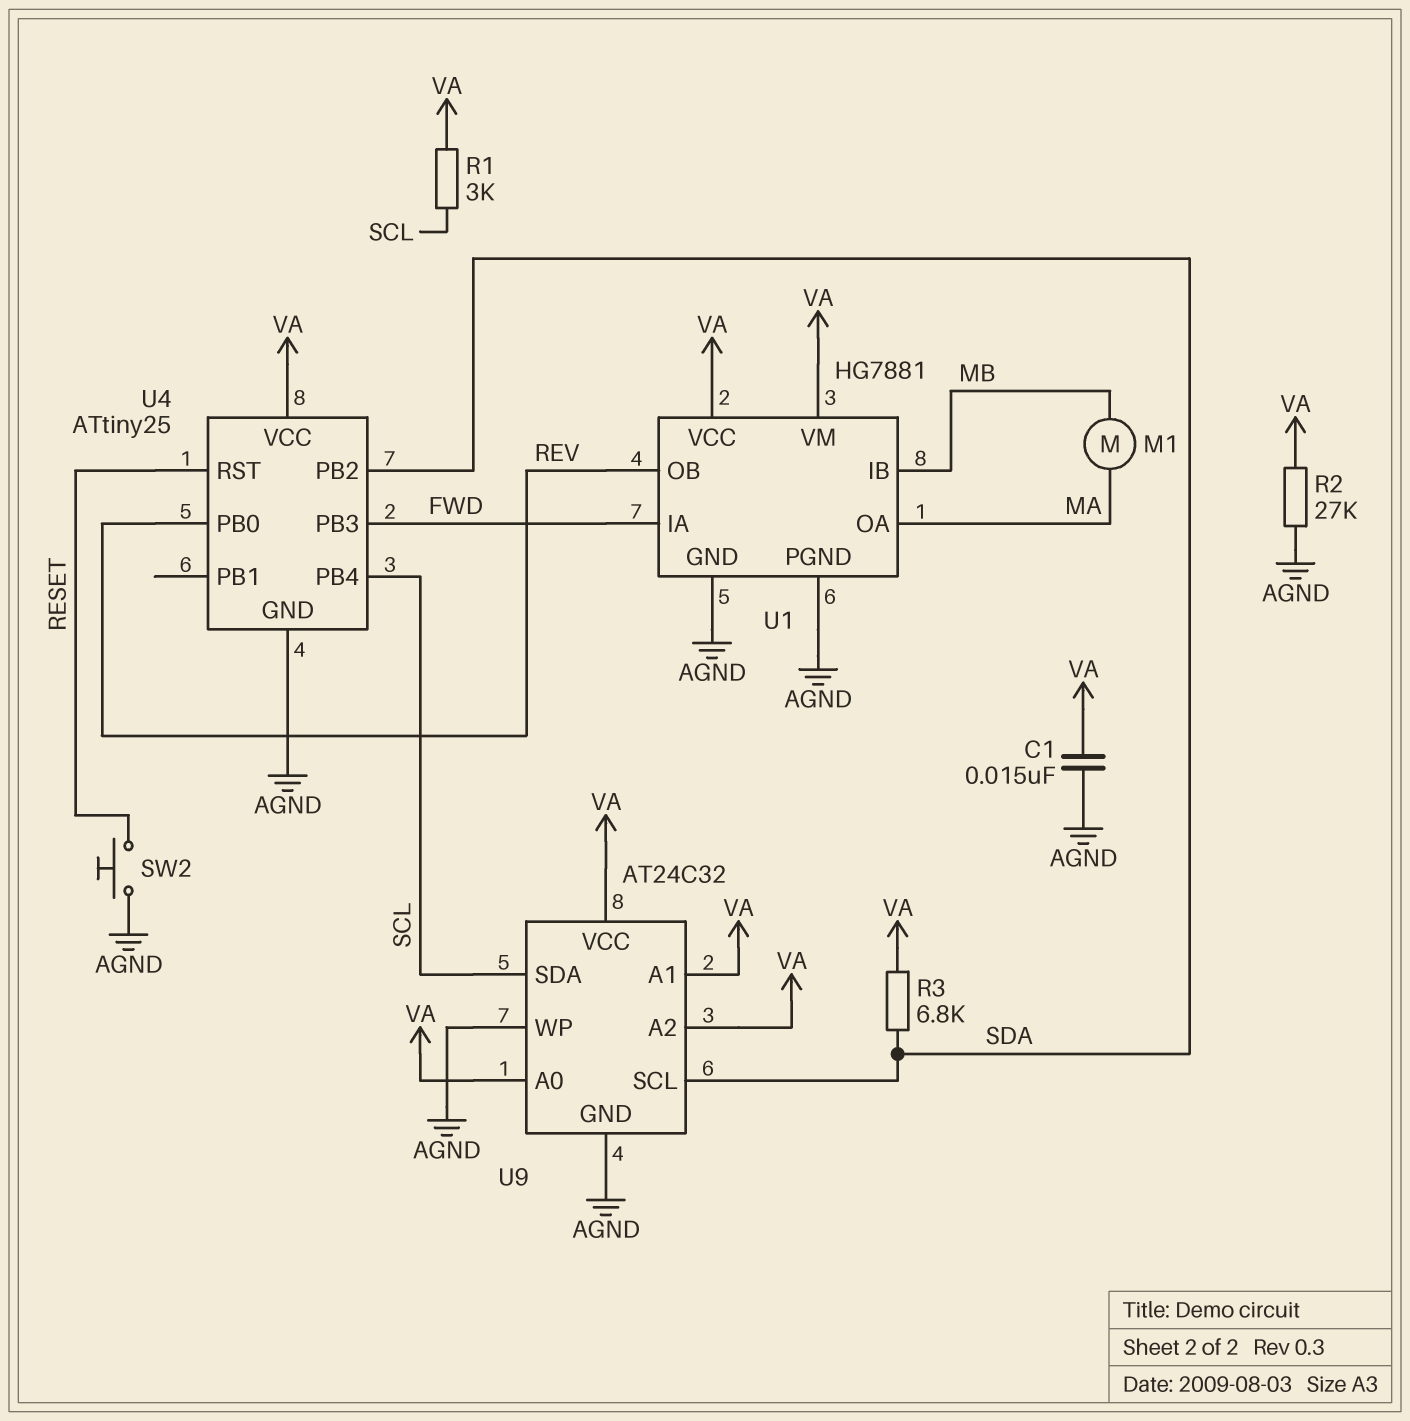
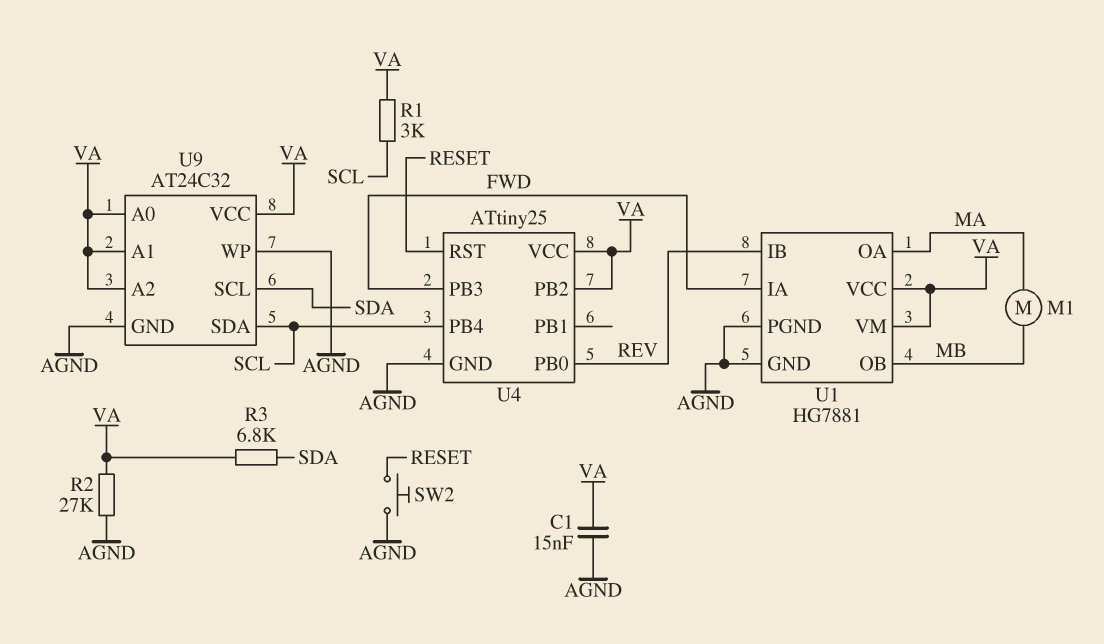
U1 pin IB: MB -> REV
U1 pin OB: REV -> MB
U4 pin PB2: SDA -> VA

